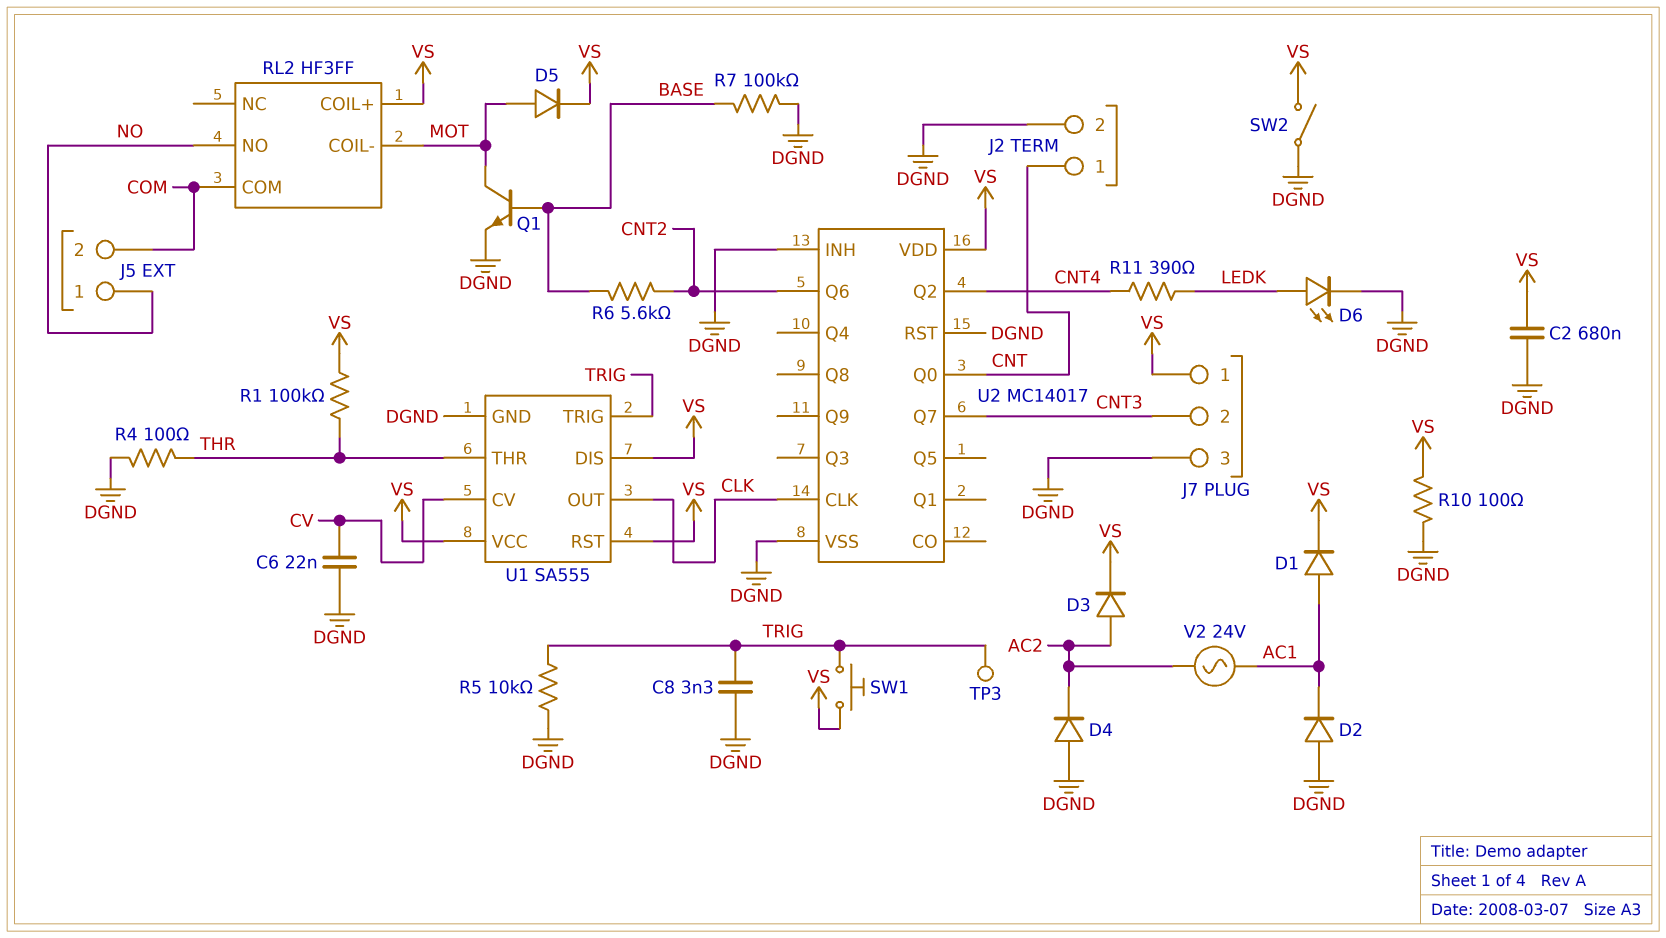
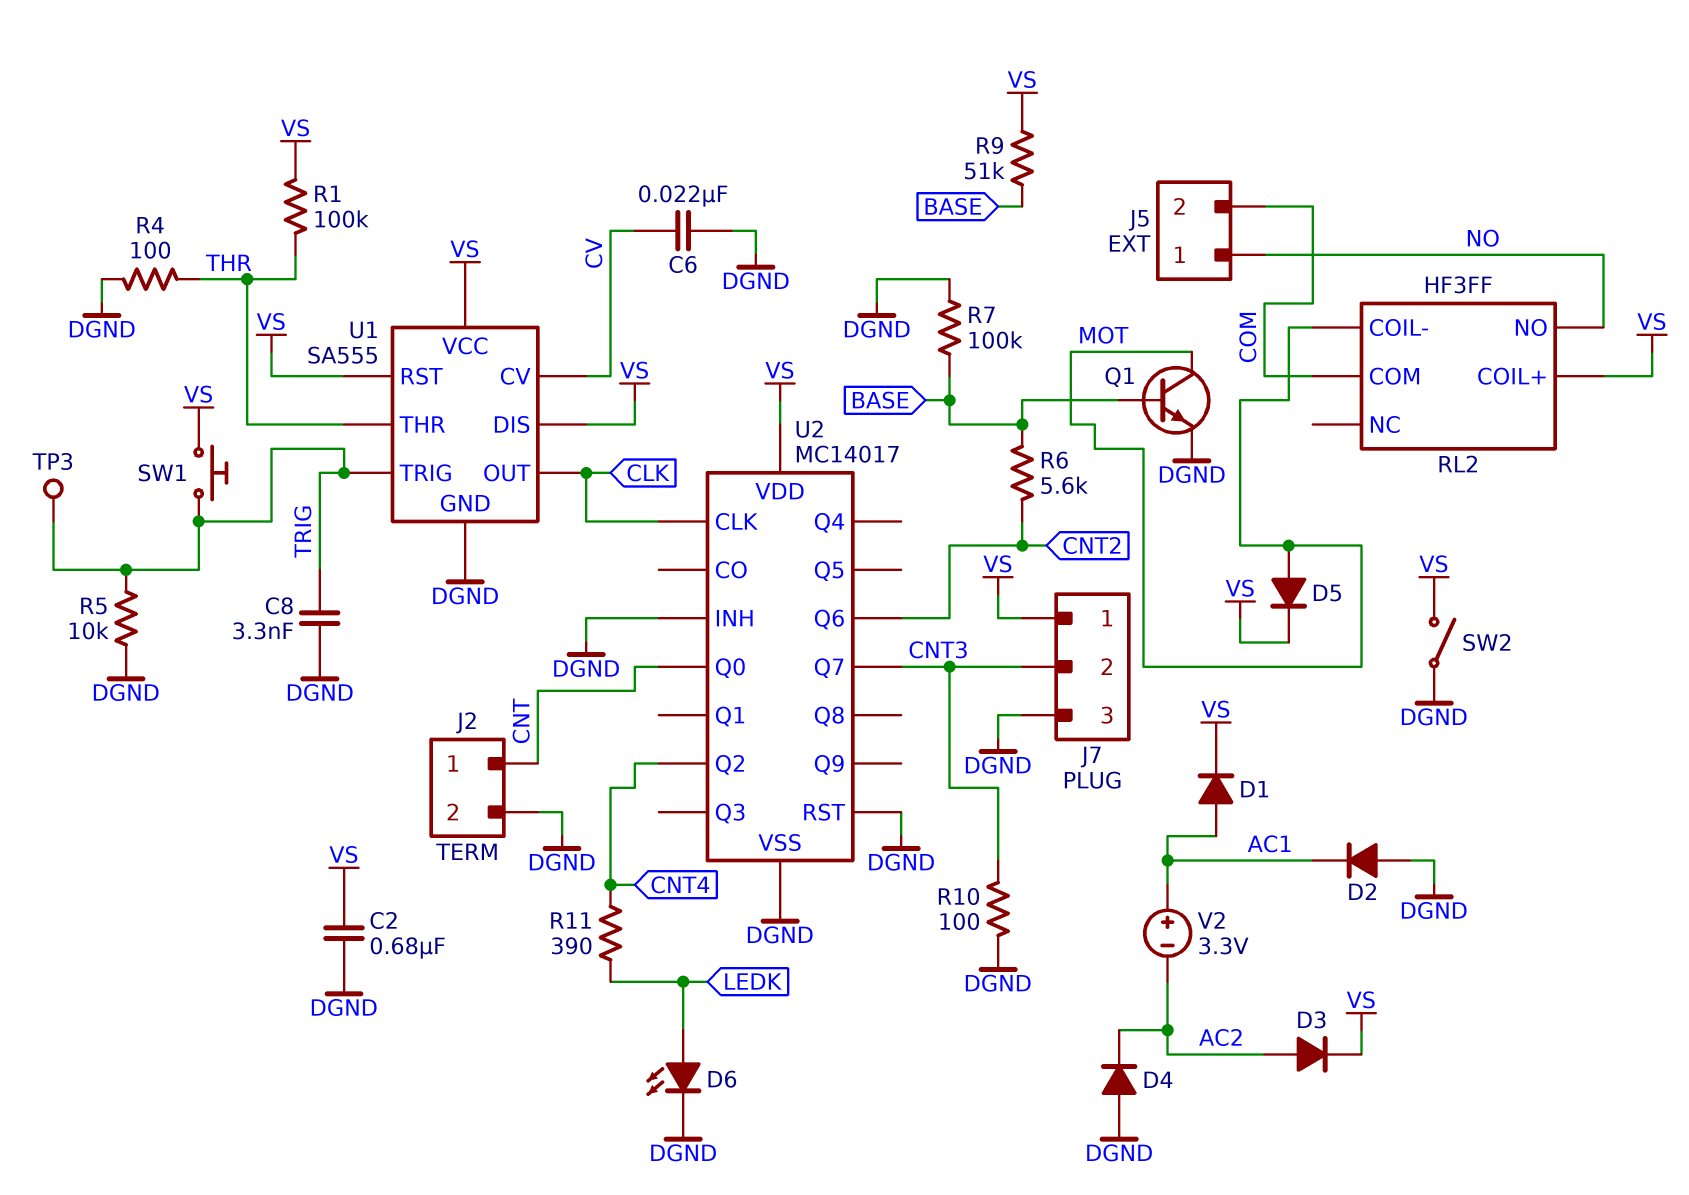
R9: none -> 51k (BASE, VS)
R10: 100 (DGND, VS) -> 100 (CNT3, DGND)
V2: AC 24V (AC1, AC2) -> 3.3V (plus AC1, minus AC2)

